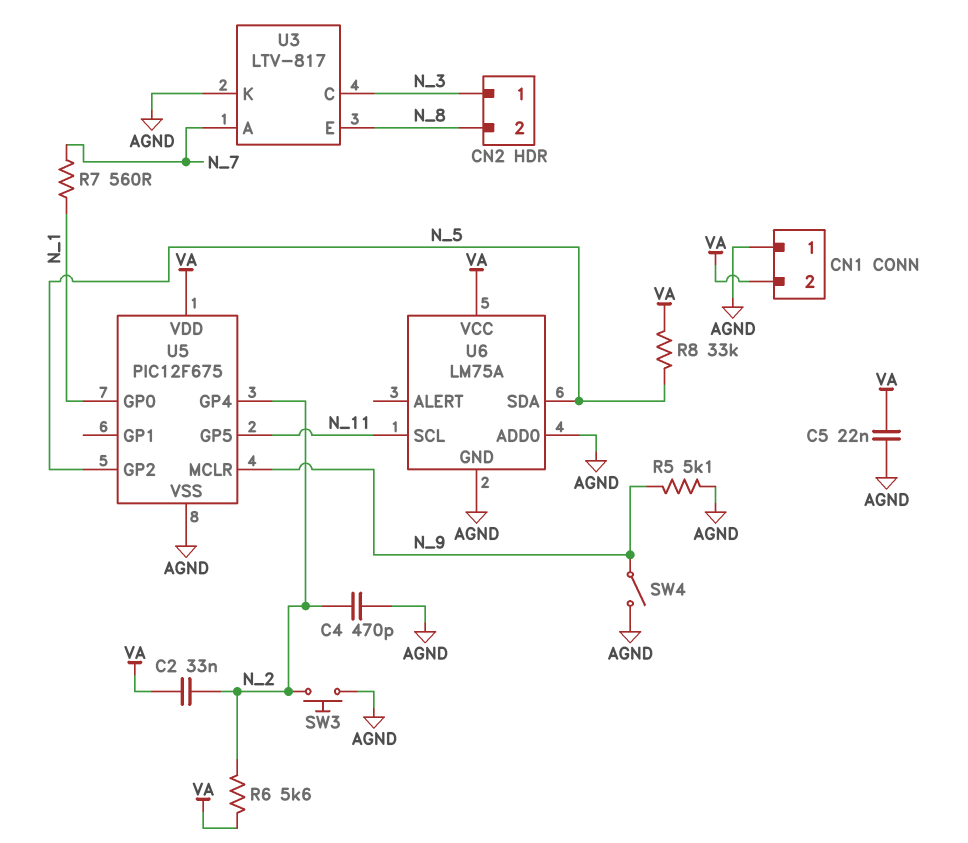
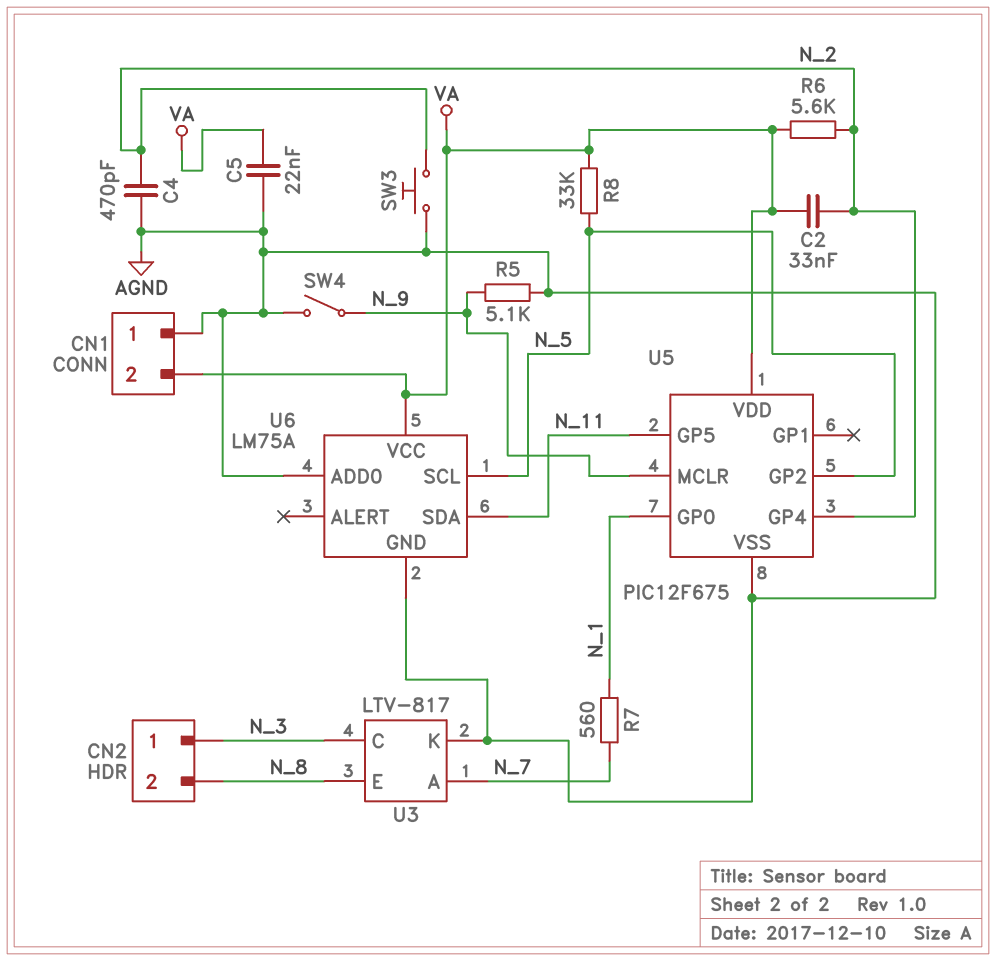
U6 pin SCL: N_11 -> N_5
U6 pin SDA: N_5 -> N_11

